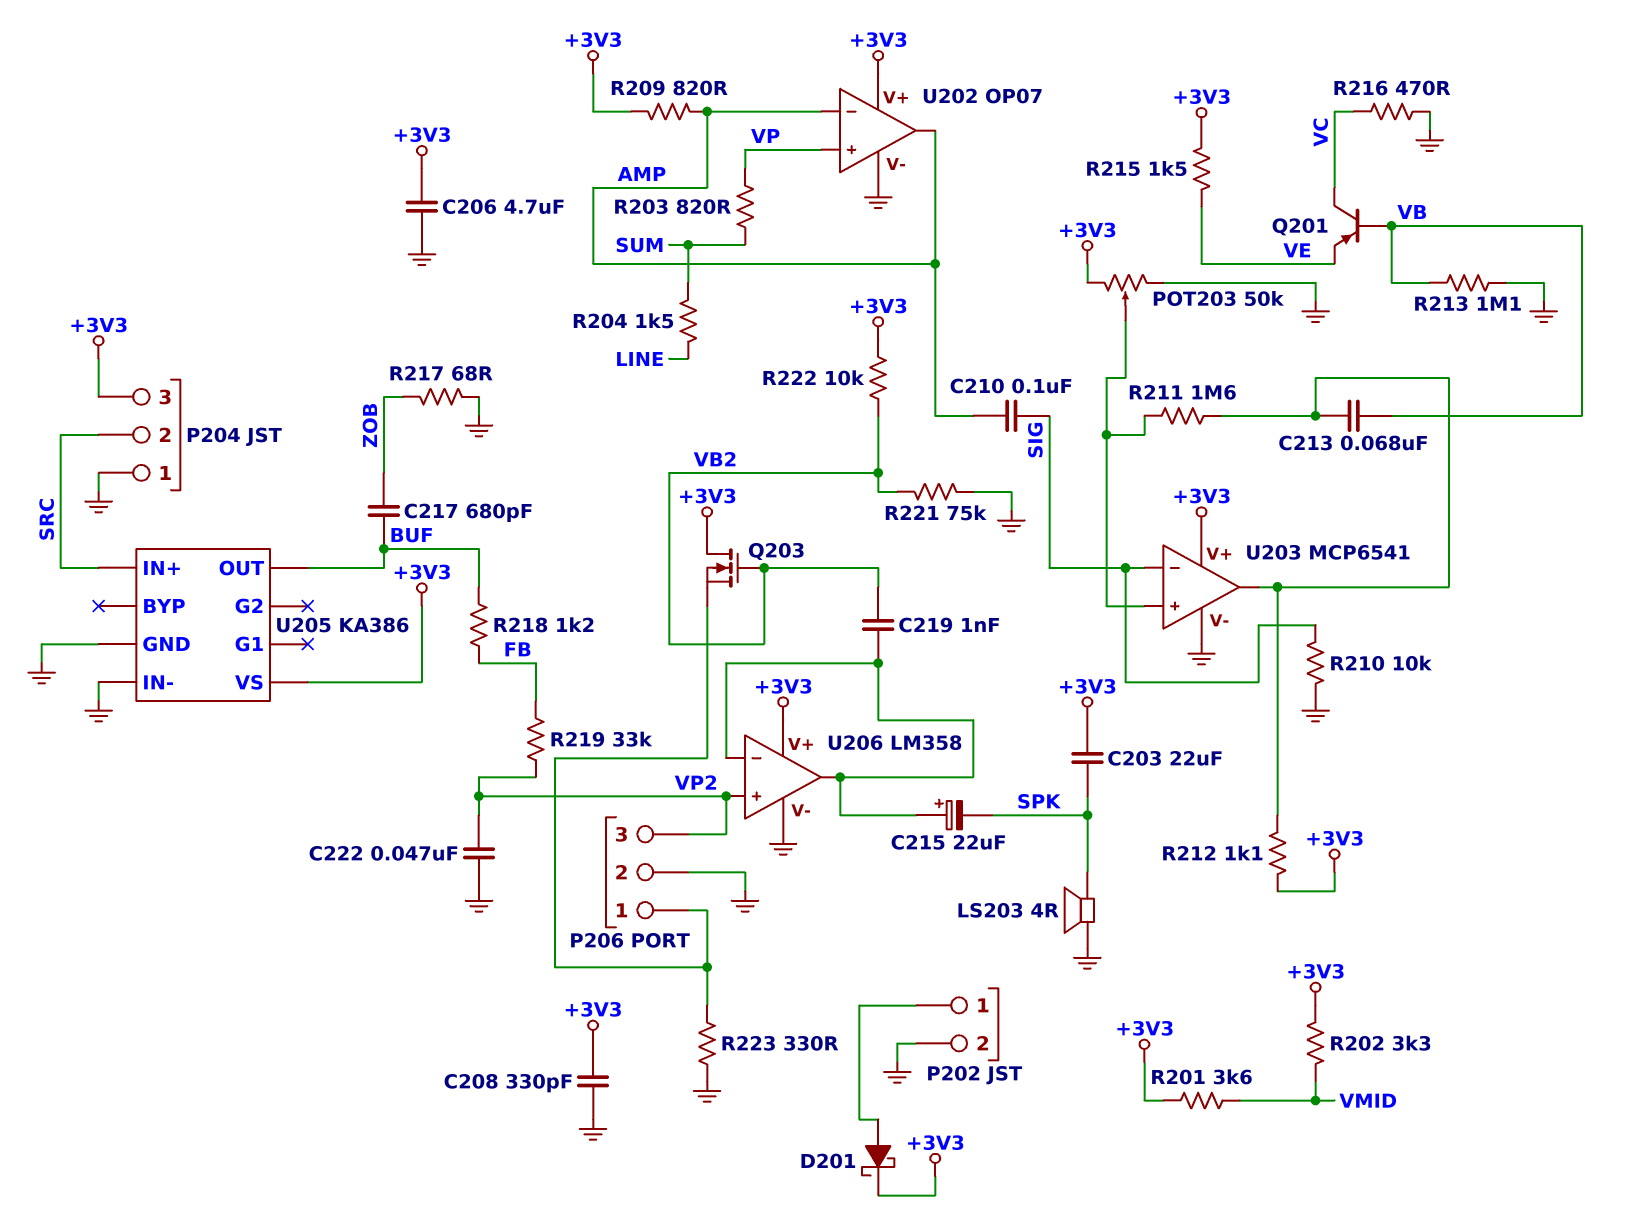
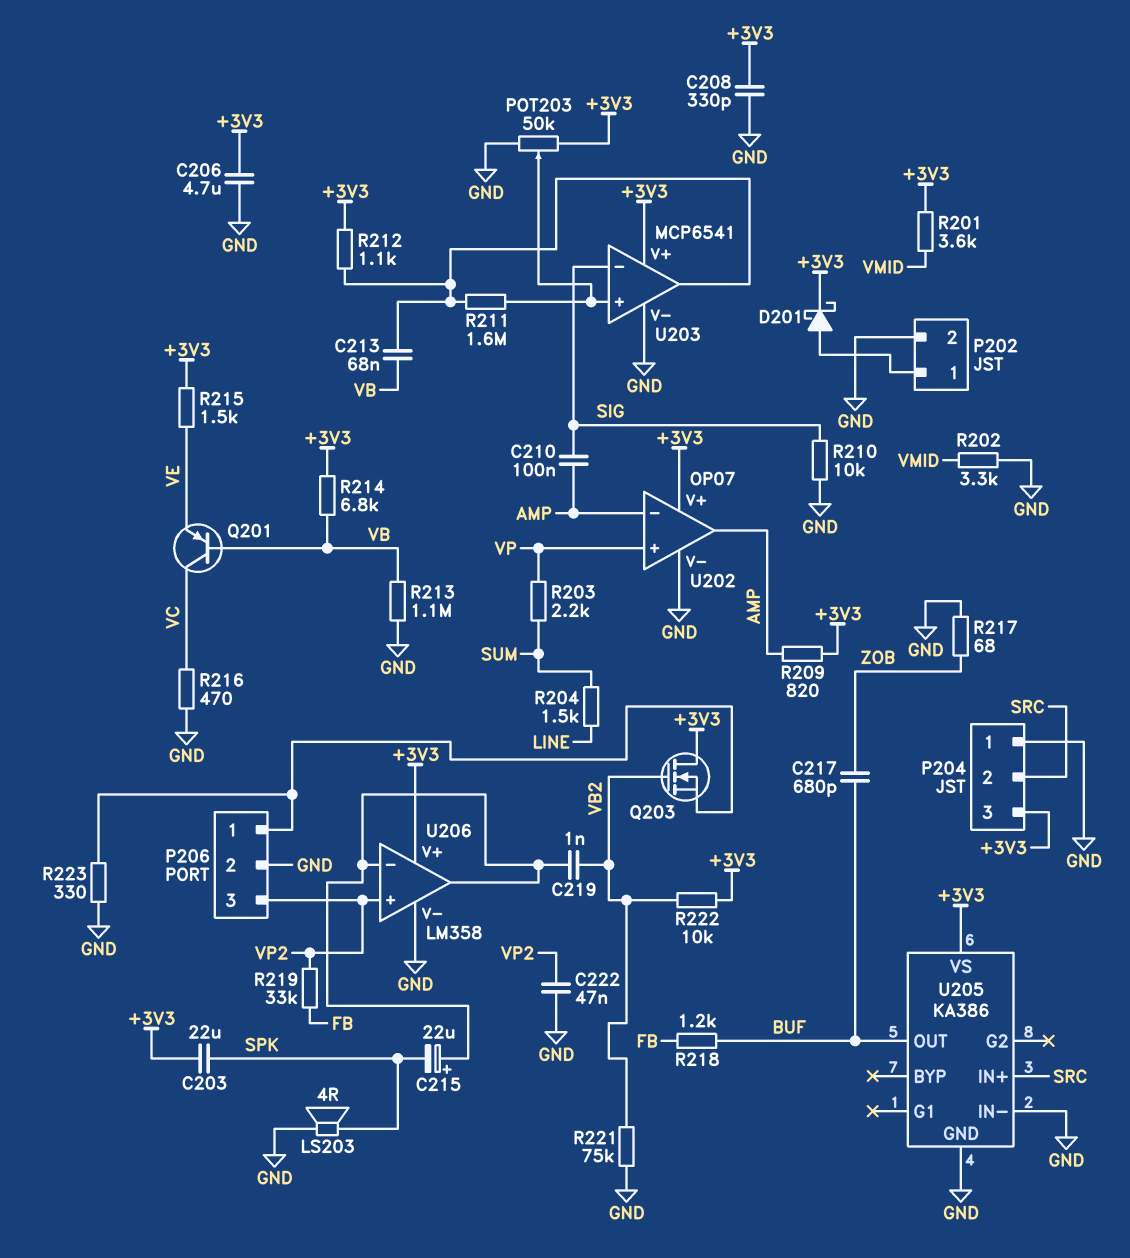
R202: 3.3k (+3V3, VMID) -> 3.3k (GND, VMID)
R203: 820 (SUM, VP) -> 2.2k (SUM, VP)
R214: none -> 6.8k (+3V3, VB)

